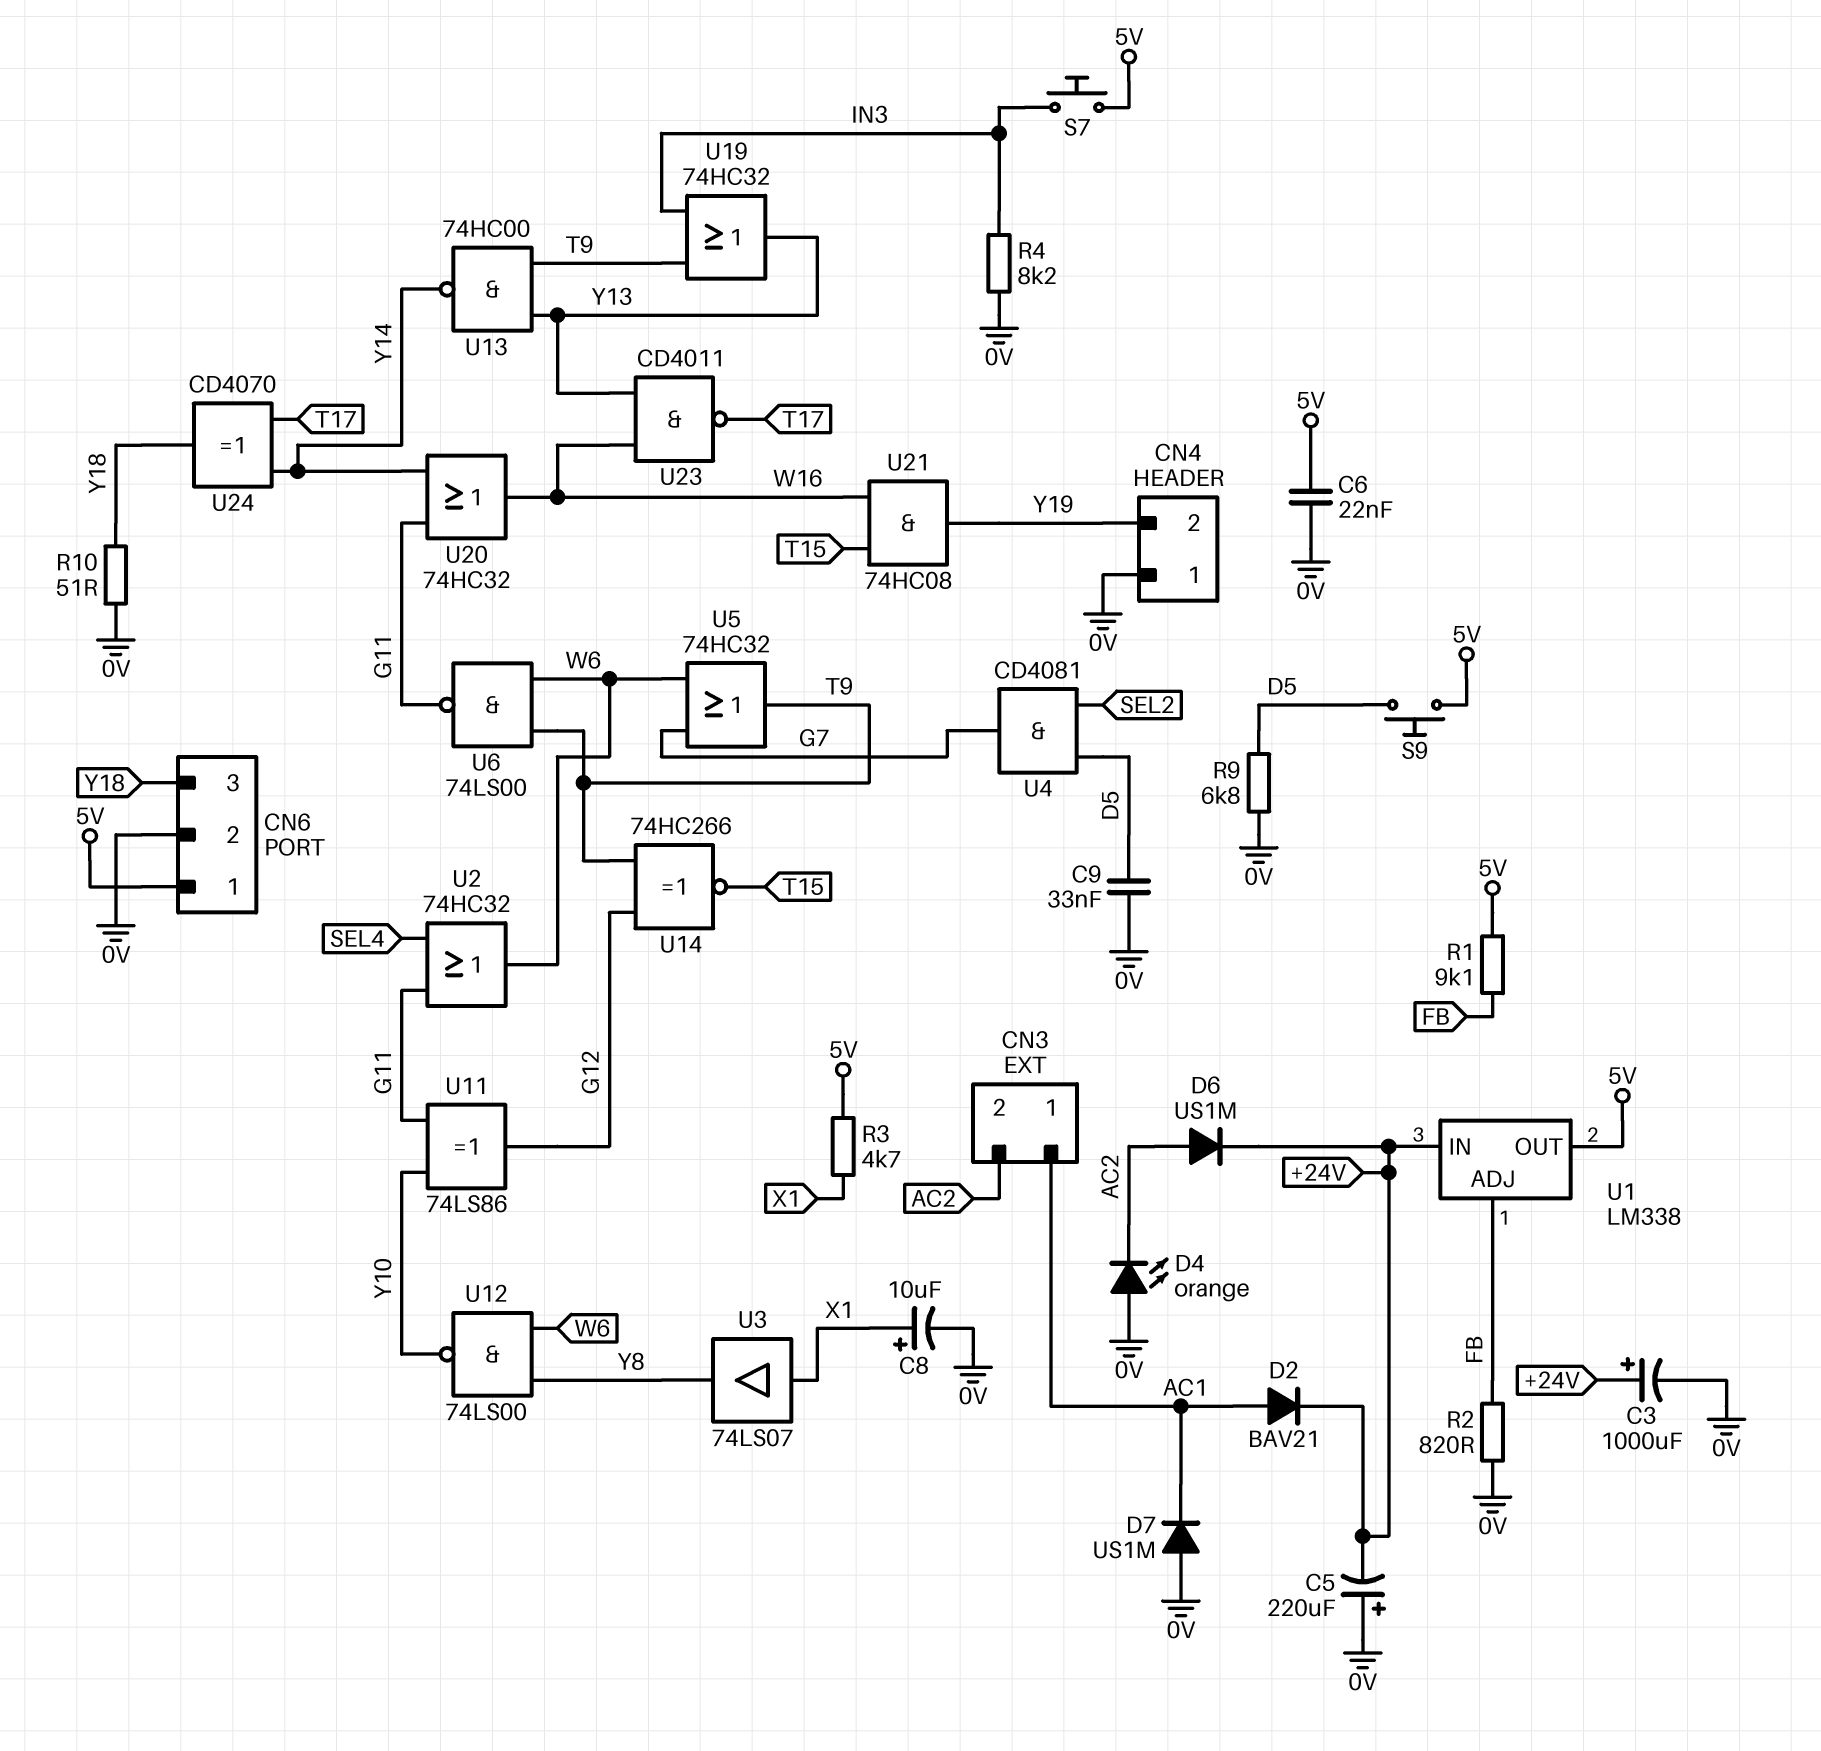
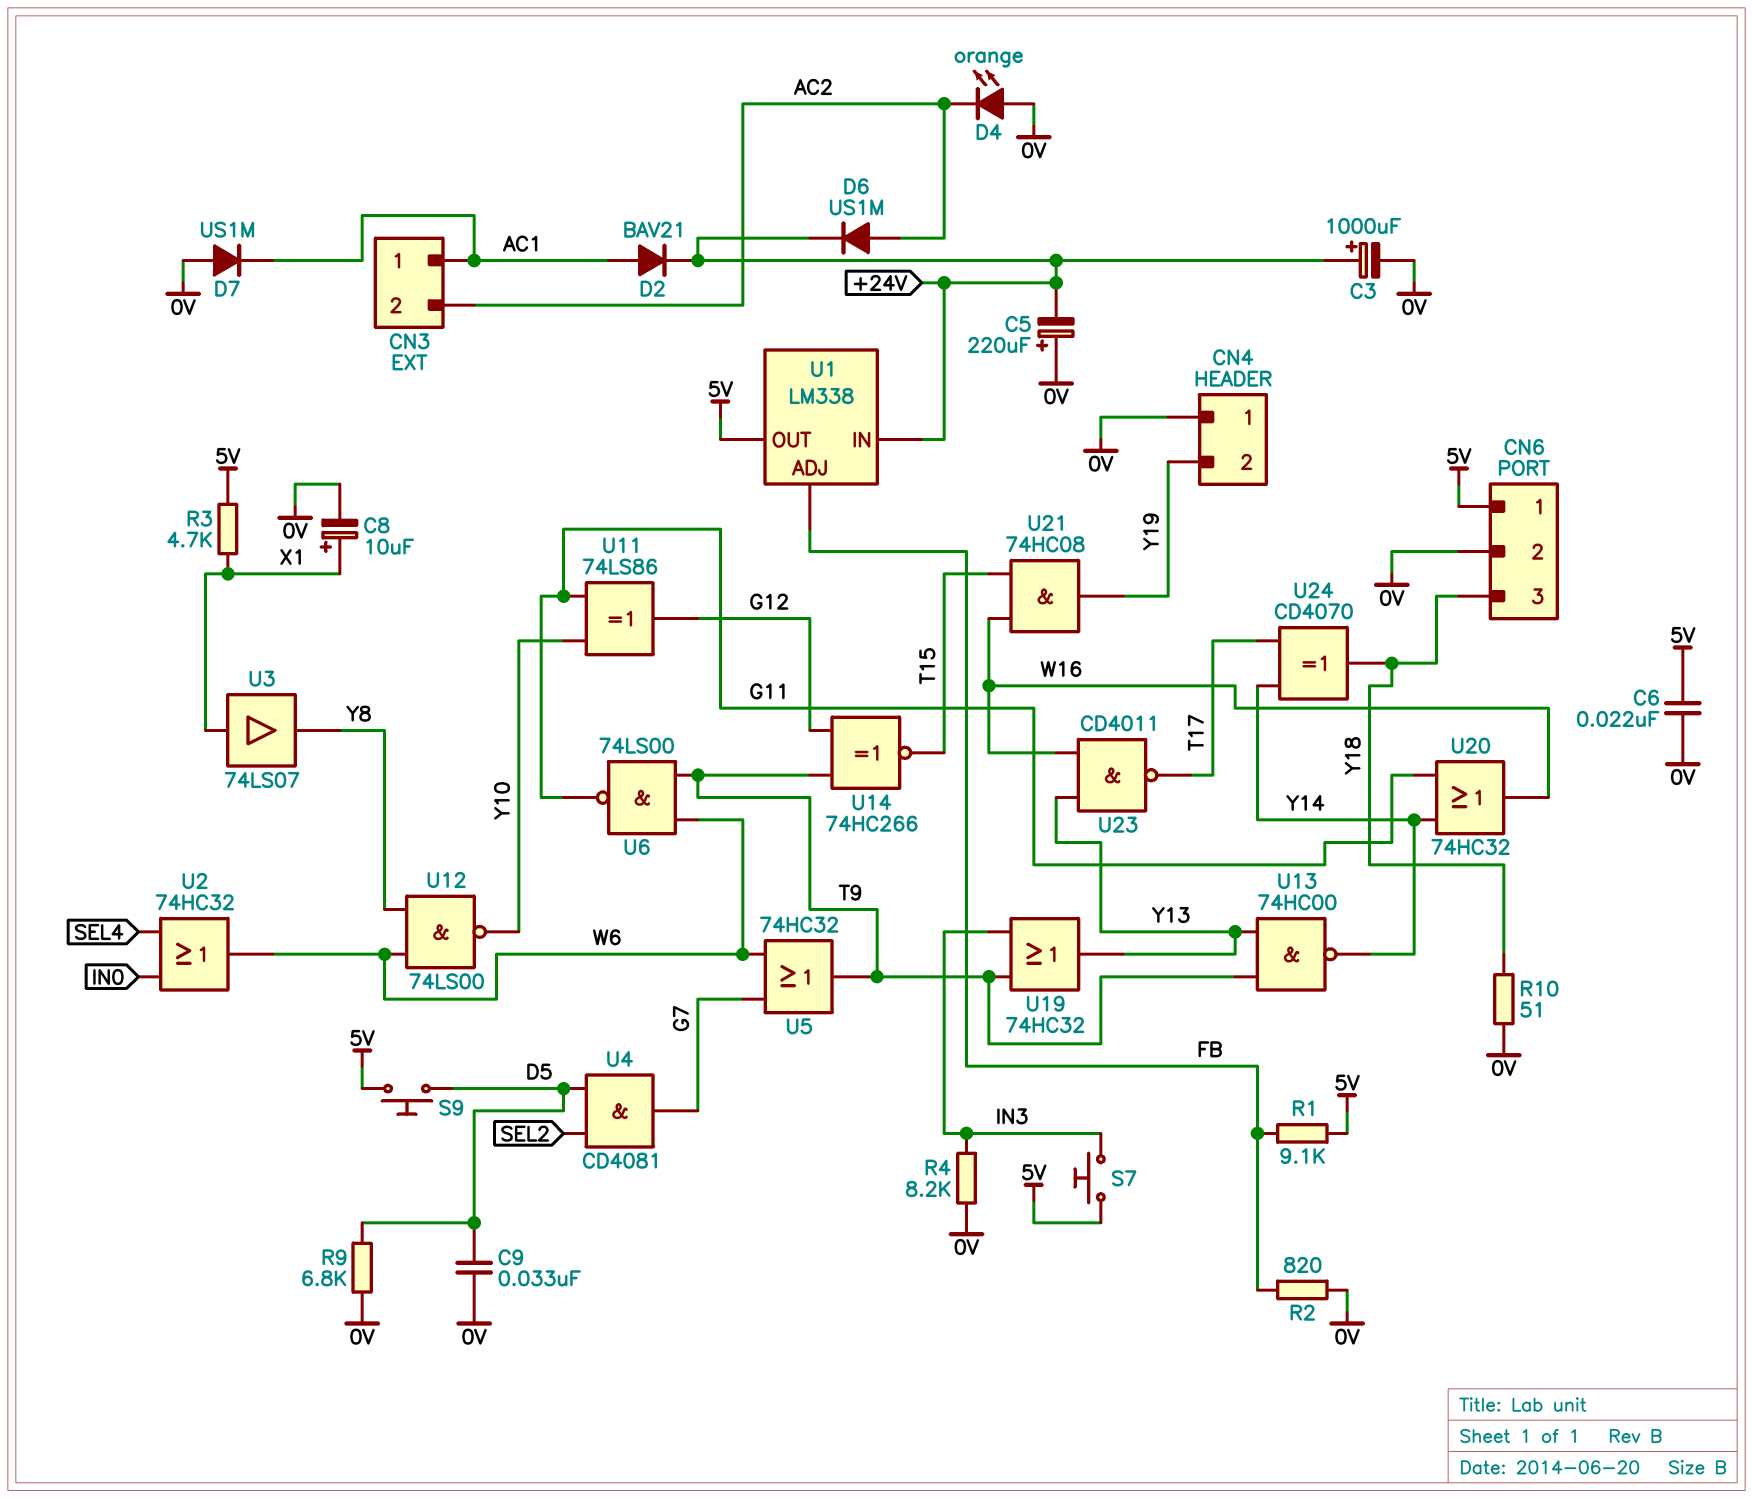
U2: OR 74HC32 (in G11, in SEL4, out W6) -> OR 74HC32 (in IN0, in SEL4, out W6)

